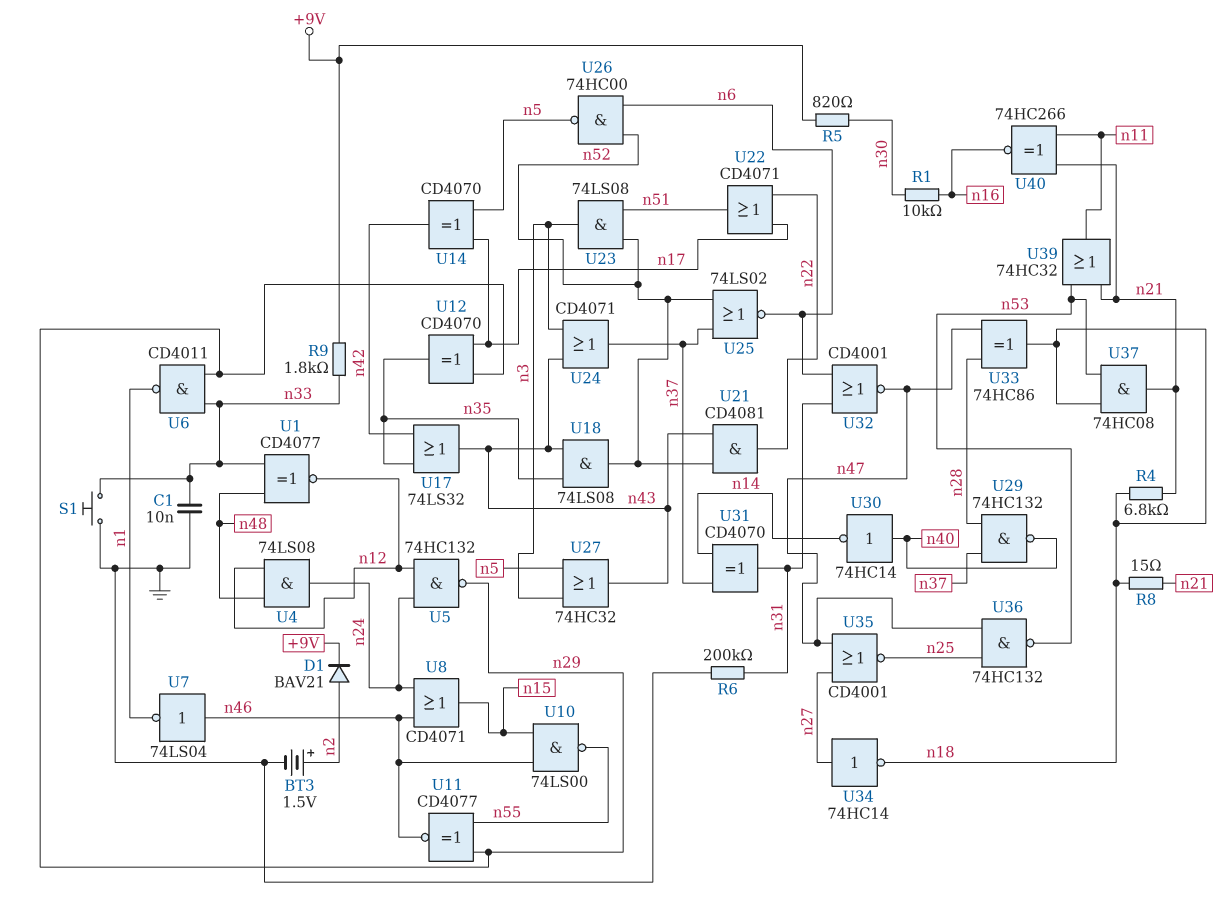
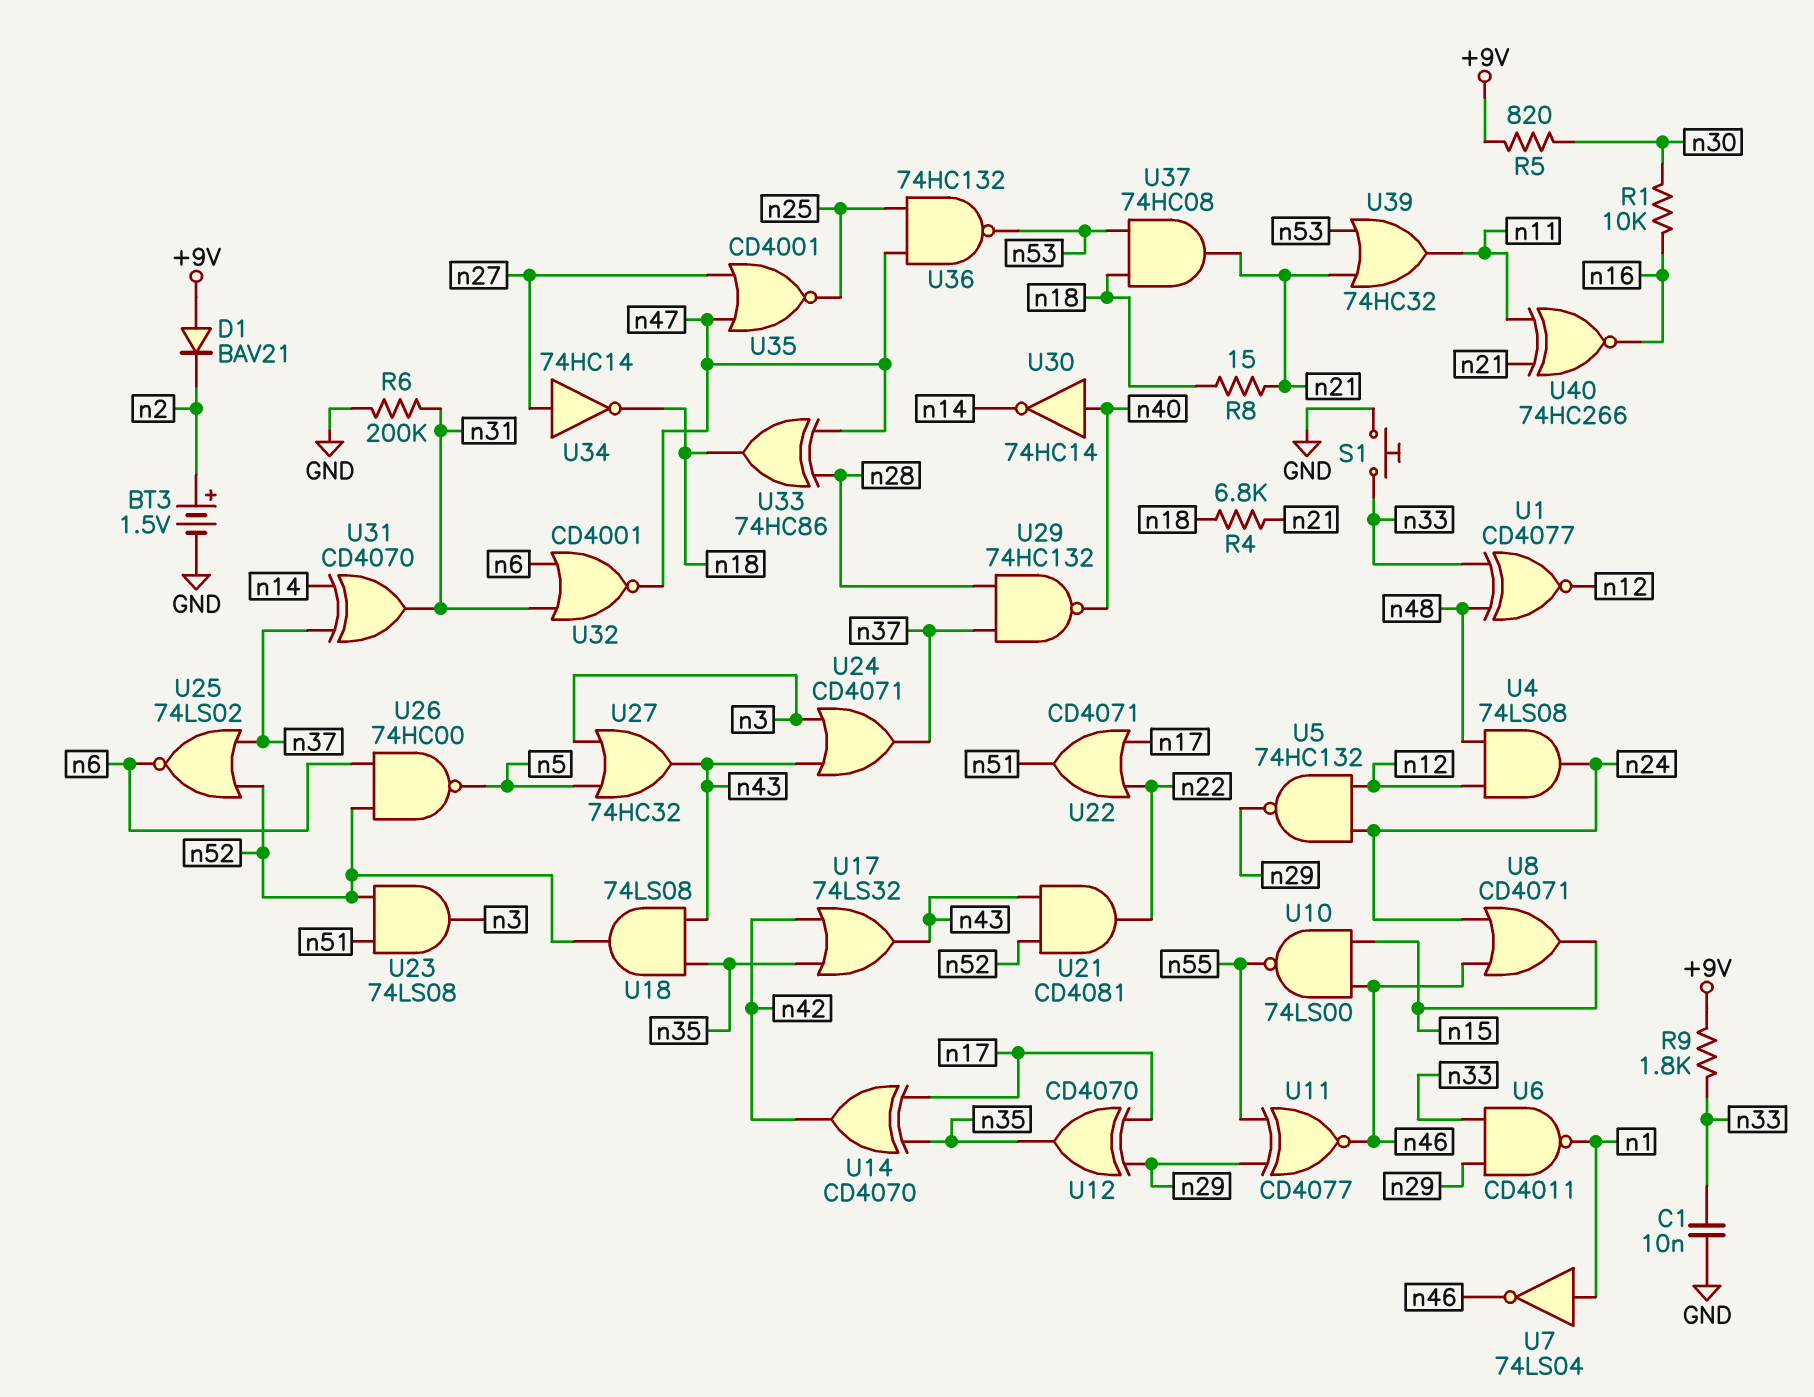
D1: diode BAV21 (A n2, K +9V) -> diode BAV21 (A +9V, K n2)
U7: NOT 74LS04 (in n46, out n1) -> NOT 74LS04 (in n1, out n46)
U14: XOR CD4070 (in n5, in n17, out n42) -> XOR CD4070 (in n17, in n35, out n42)

